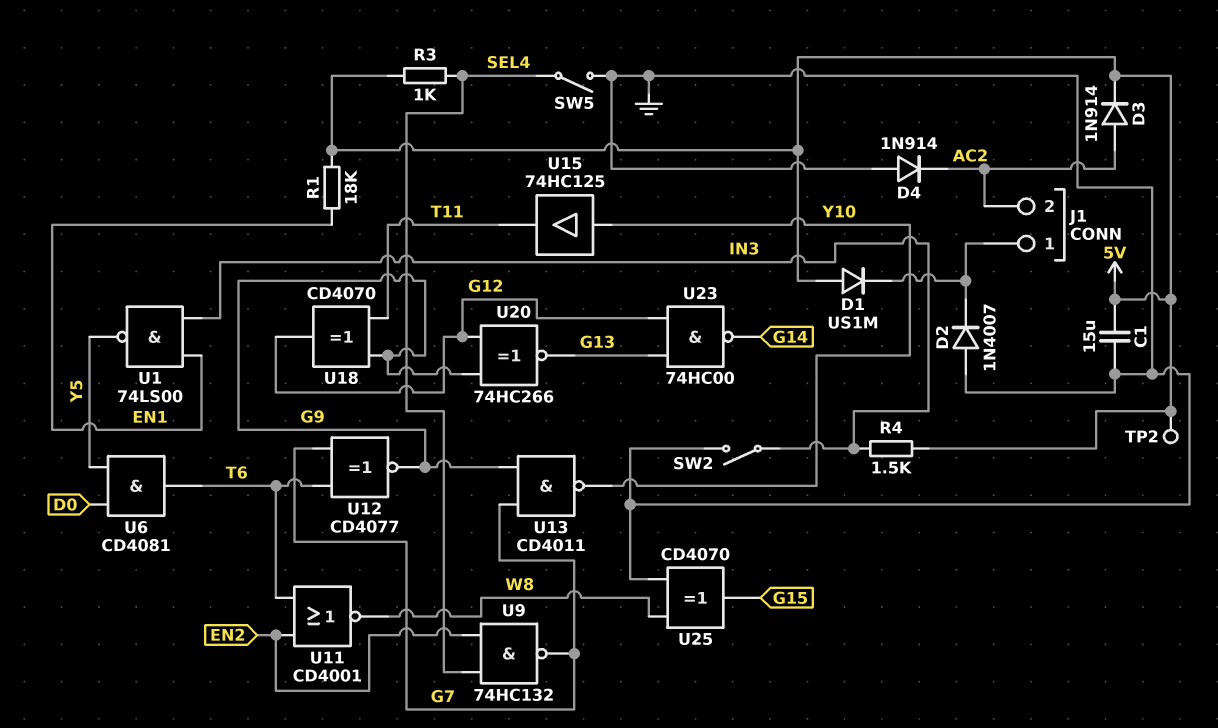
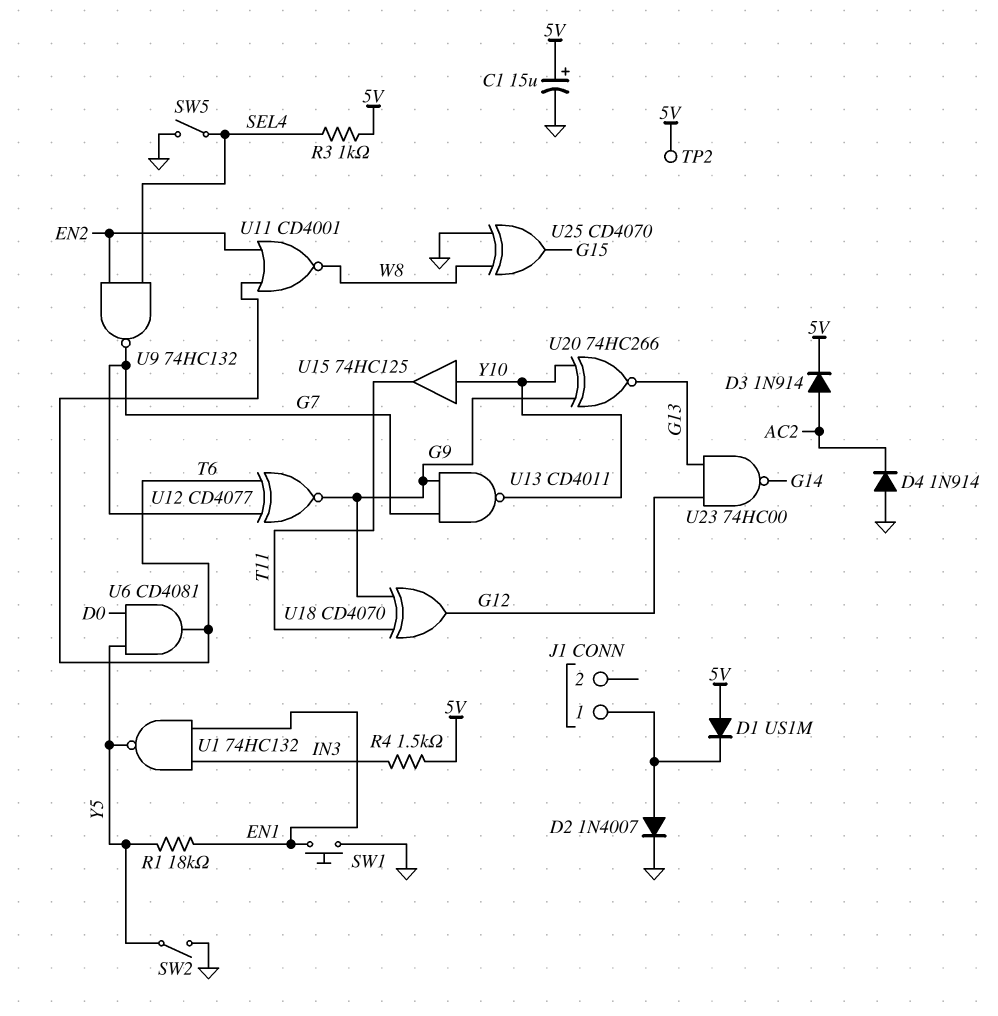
C1: 15uF (5V, GND) -> 15uF (plus 5V, minus GND)
D2: diode 1N4007 (A GND, K J1/1) -> diode 1N4007 (A J1/1, K GND)
J1 pin 2: AC2 -> none
R1: 18k (5V, EN1) -> 18k (EN1, Y5)
SW1: none -> button (EN1, GND)
SW2: switch (GND, IN3) -> switch (GND, Y5)
U1: NAND 74LS00 (in EN1, in IN3, out Y5) -> NAND 74HC132 (in EN1, in IN3, out Y5)
U20: XNOR 74HC266 (in G9, in G12, out G13) -> XNOR 74HC266 (in G9, in Y10, out G13)

